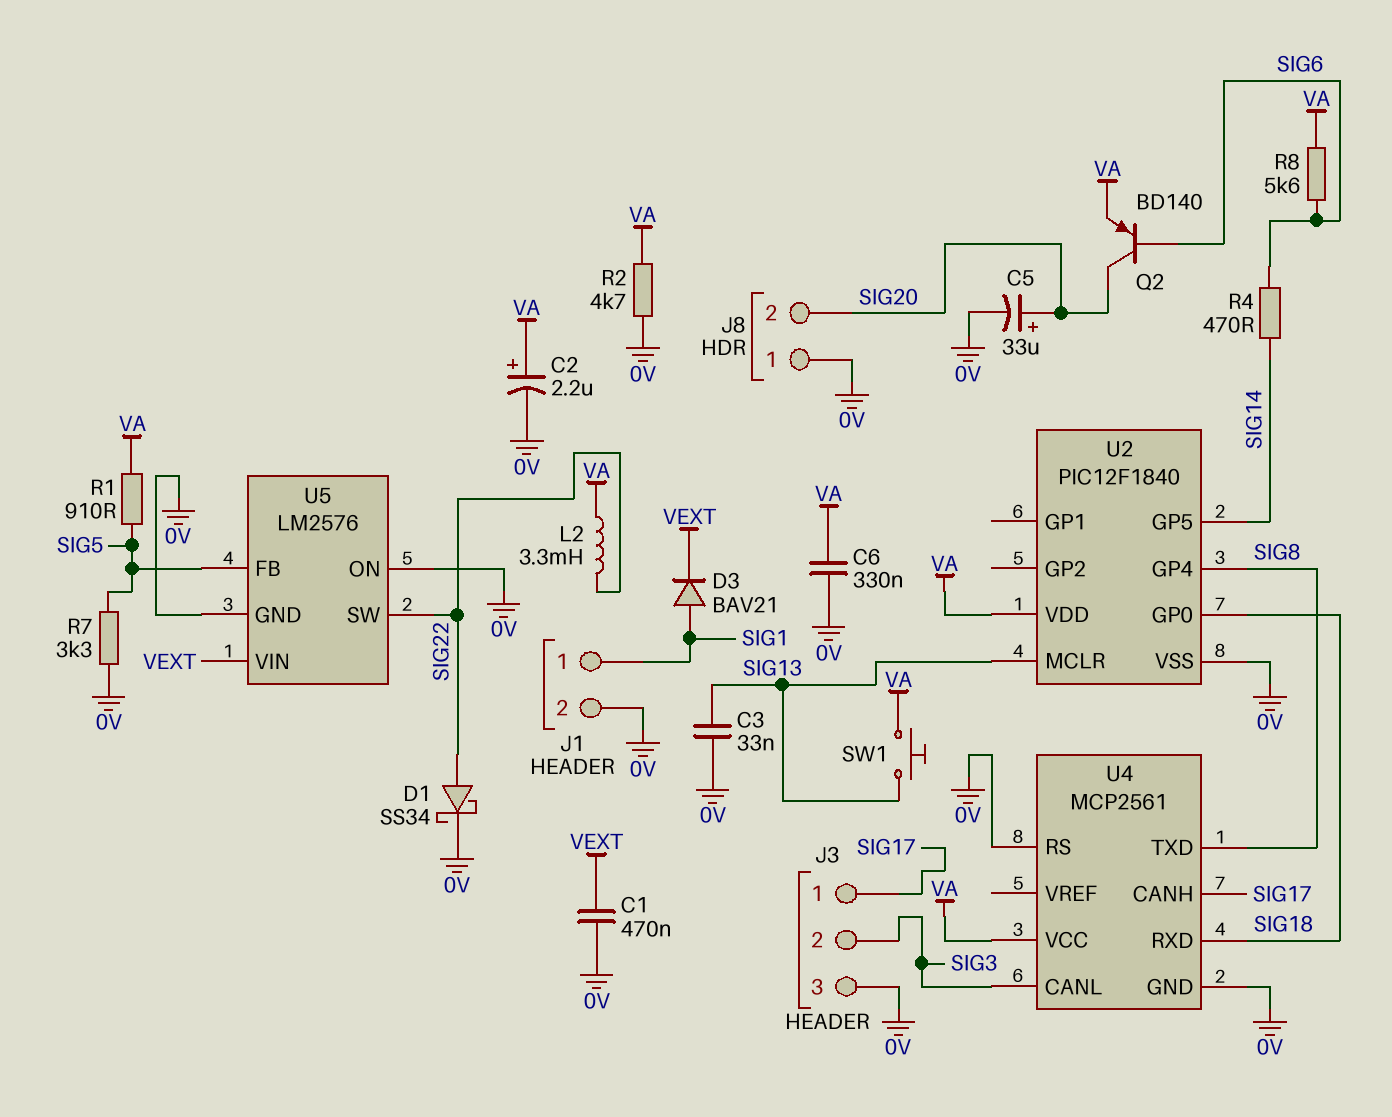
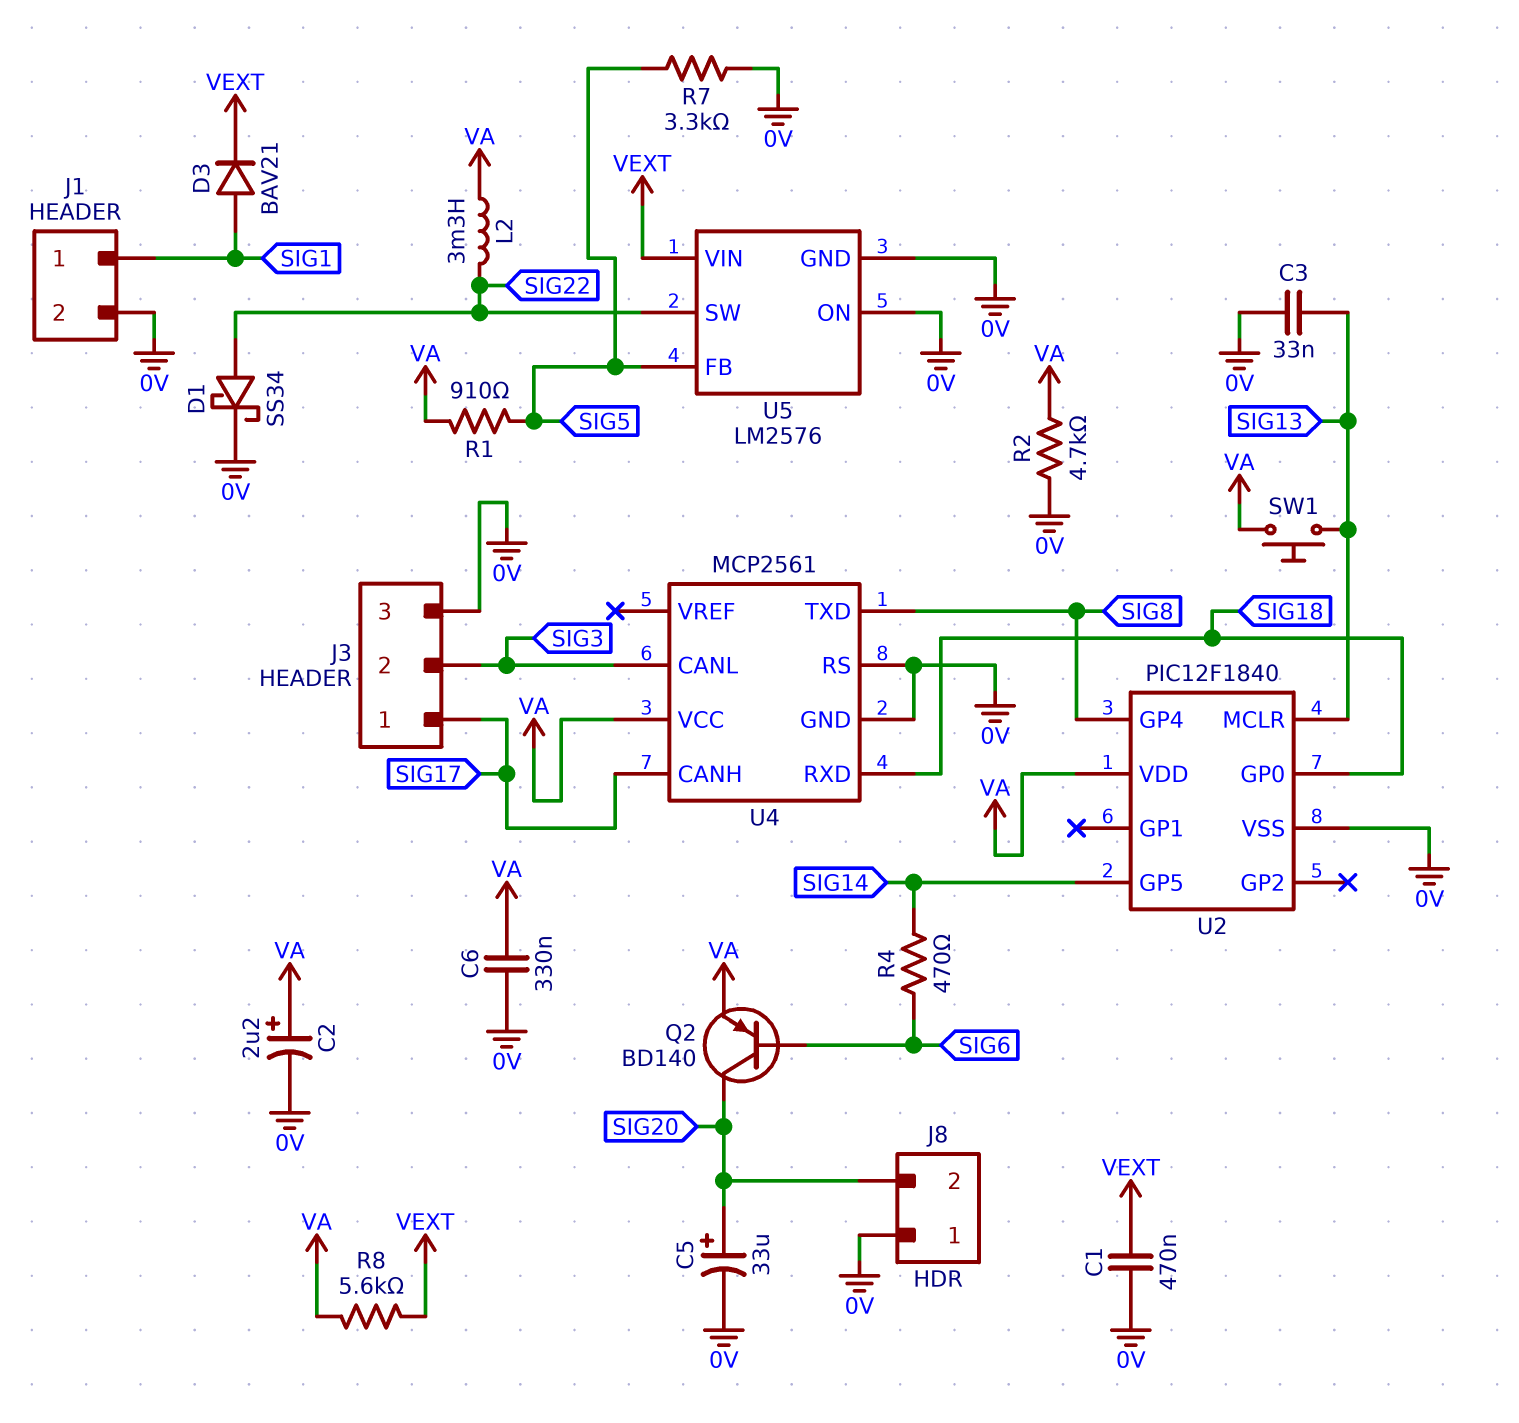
R8: 5.6k (SIG6, VA) -> 5.6k (VA, VEXT)

